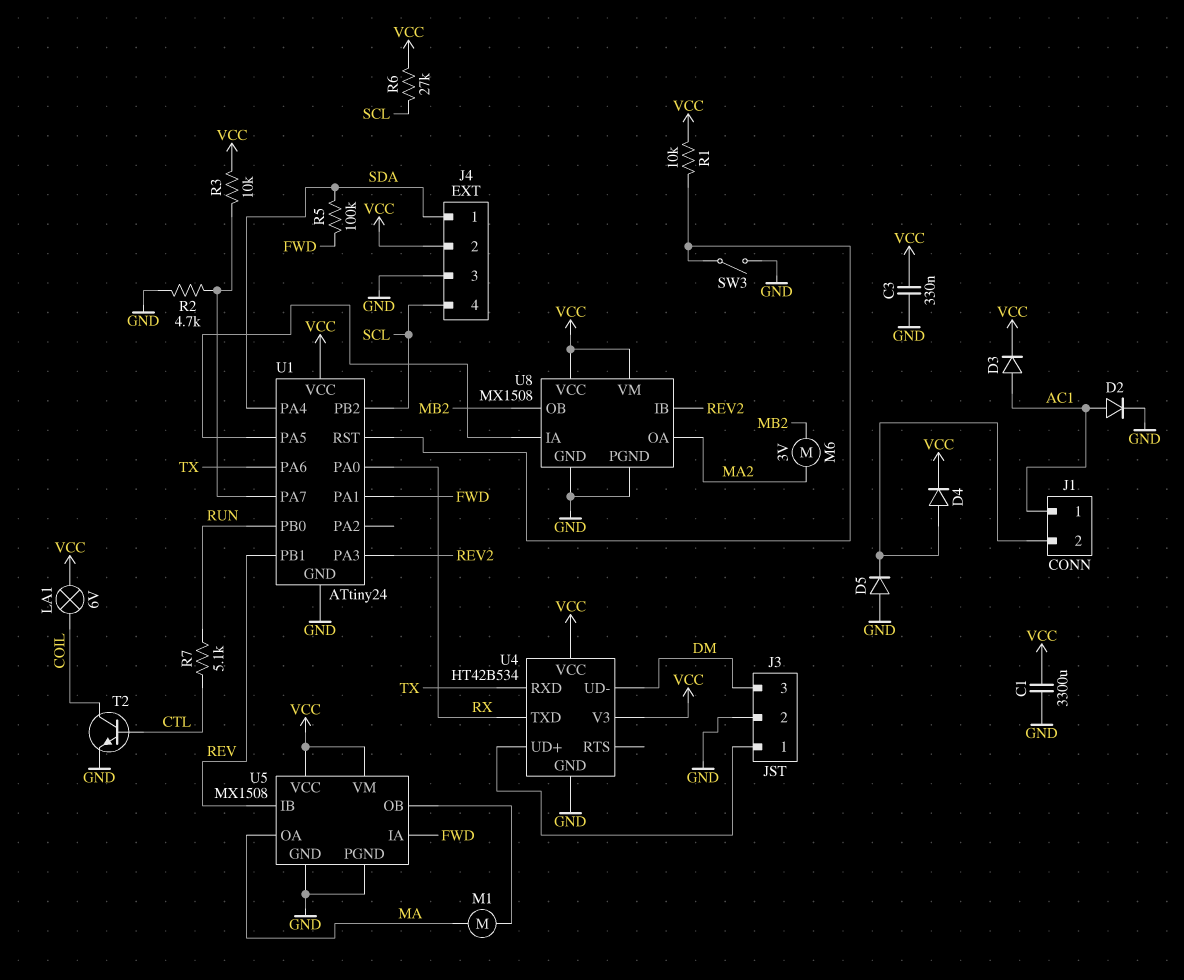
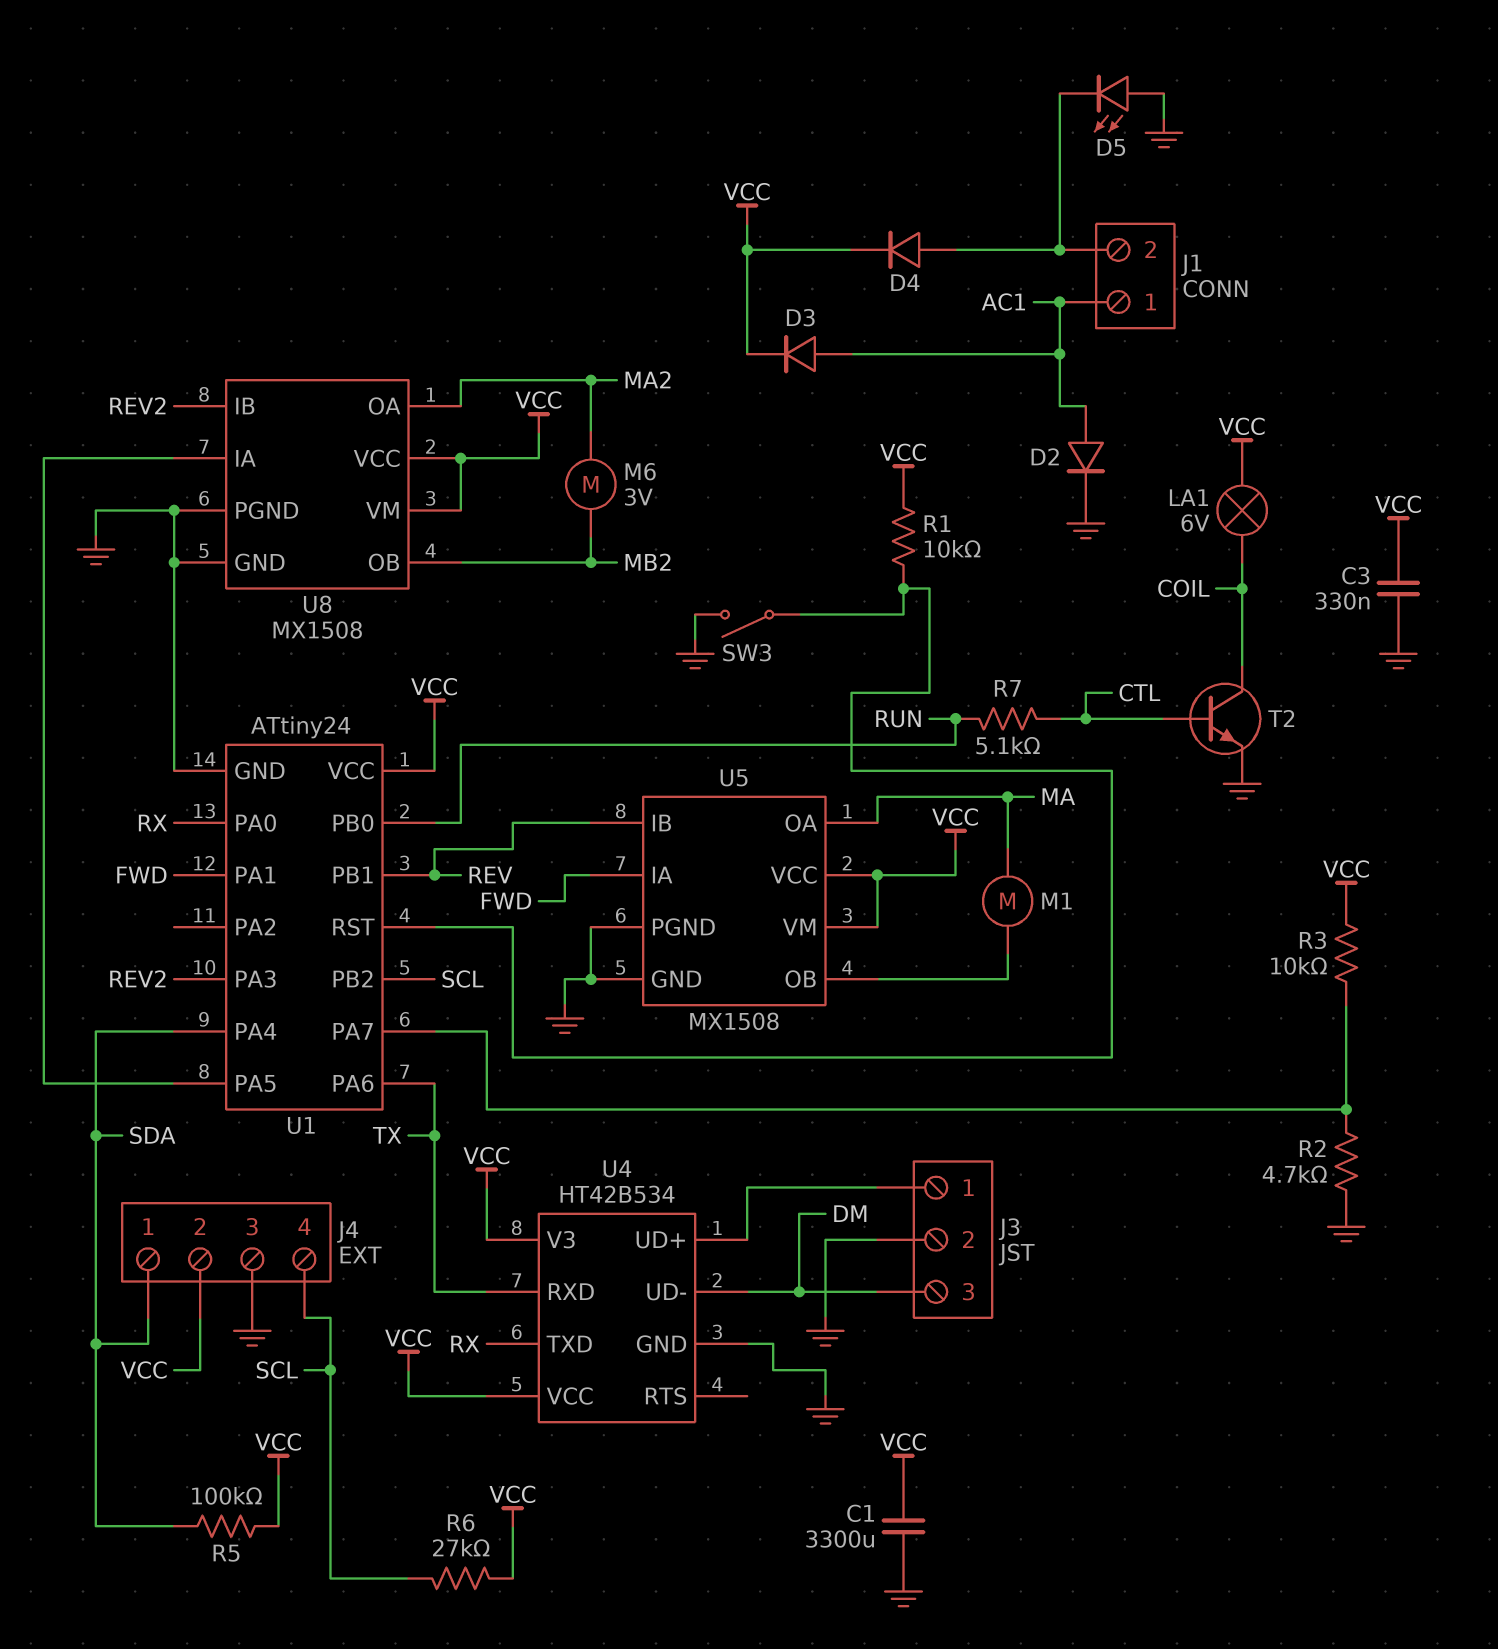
D5: diode (A GND, K J1/2) -> LED (A GND, K J1/2)
R5: 100k (FWD, SDA) -> 100k (SDA, VCC)

